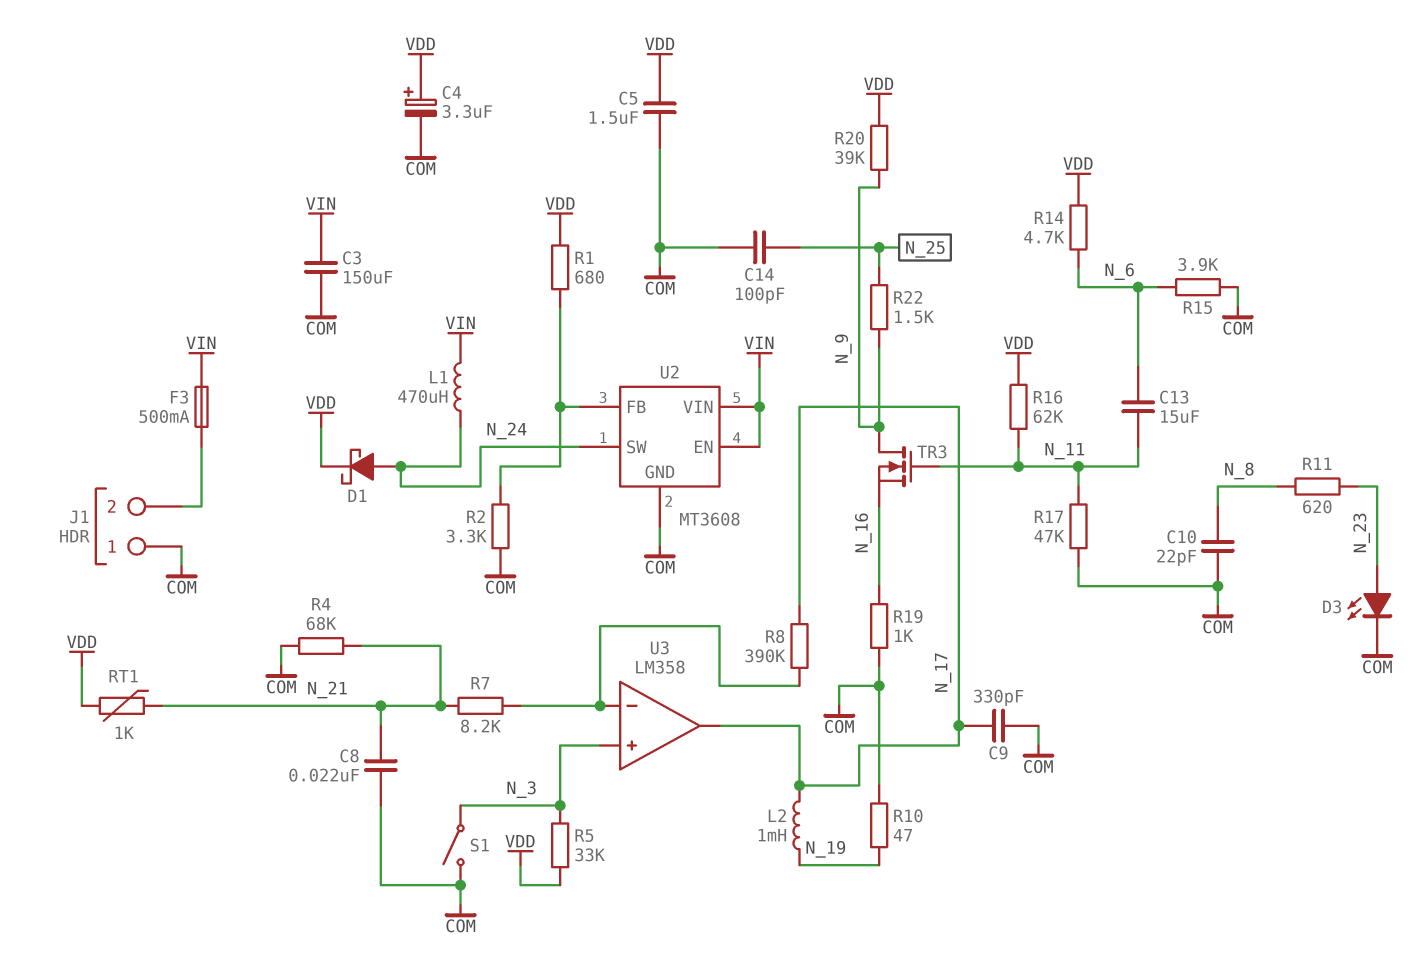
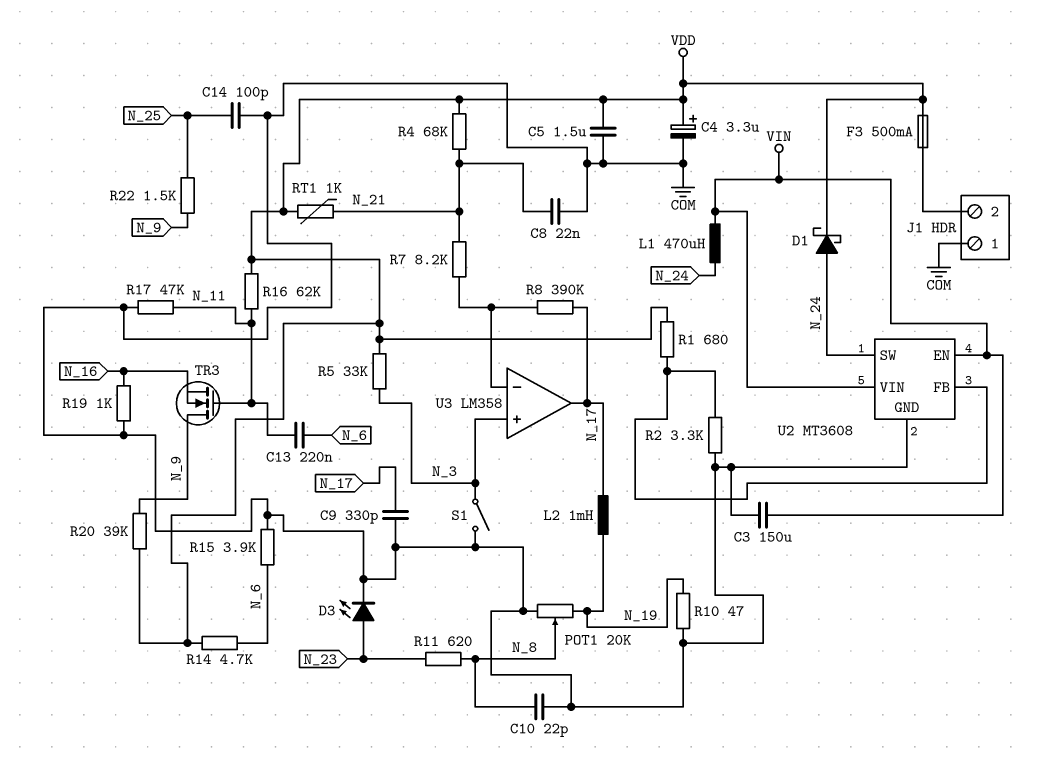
C13: 15uF (N_6, N_11) -> 220nF (N_6, N_11)
F3: 500mA (J1/2, VIN) -> 500mA (J1/2, VDD)
POT1: none -> 20k (COM, N_19, wiper N_8)
R4: 68k (COM, N_21) -> 68k (N_21, VDD)

